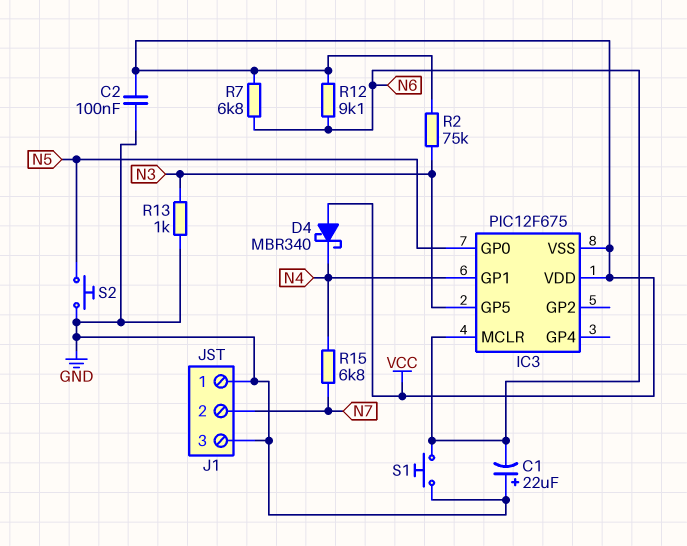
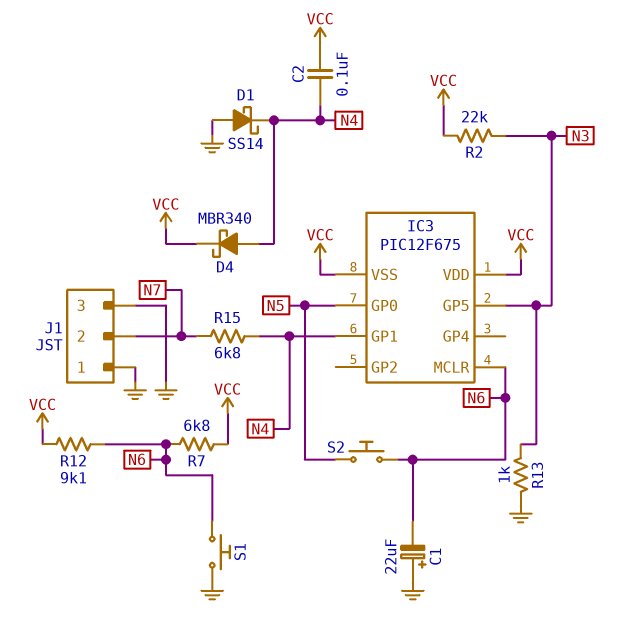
C2: 100nF (GND, VCC) -> 100nF (N4, VCC)
D1: none -> schottky SS14 (A GND, K N4)
D4: schottky MBR340 (A VCC, K N4) -> schottky MBR340 (A N4, K VCC)
R2: 75k (N3, VCC) -> 22k (N3, VCC)
S2: button (GND, N5) -> button (N5, N6)

